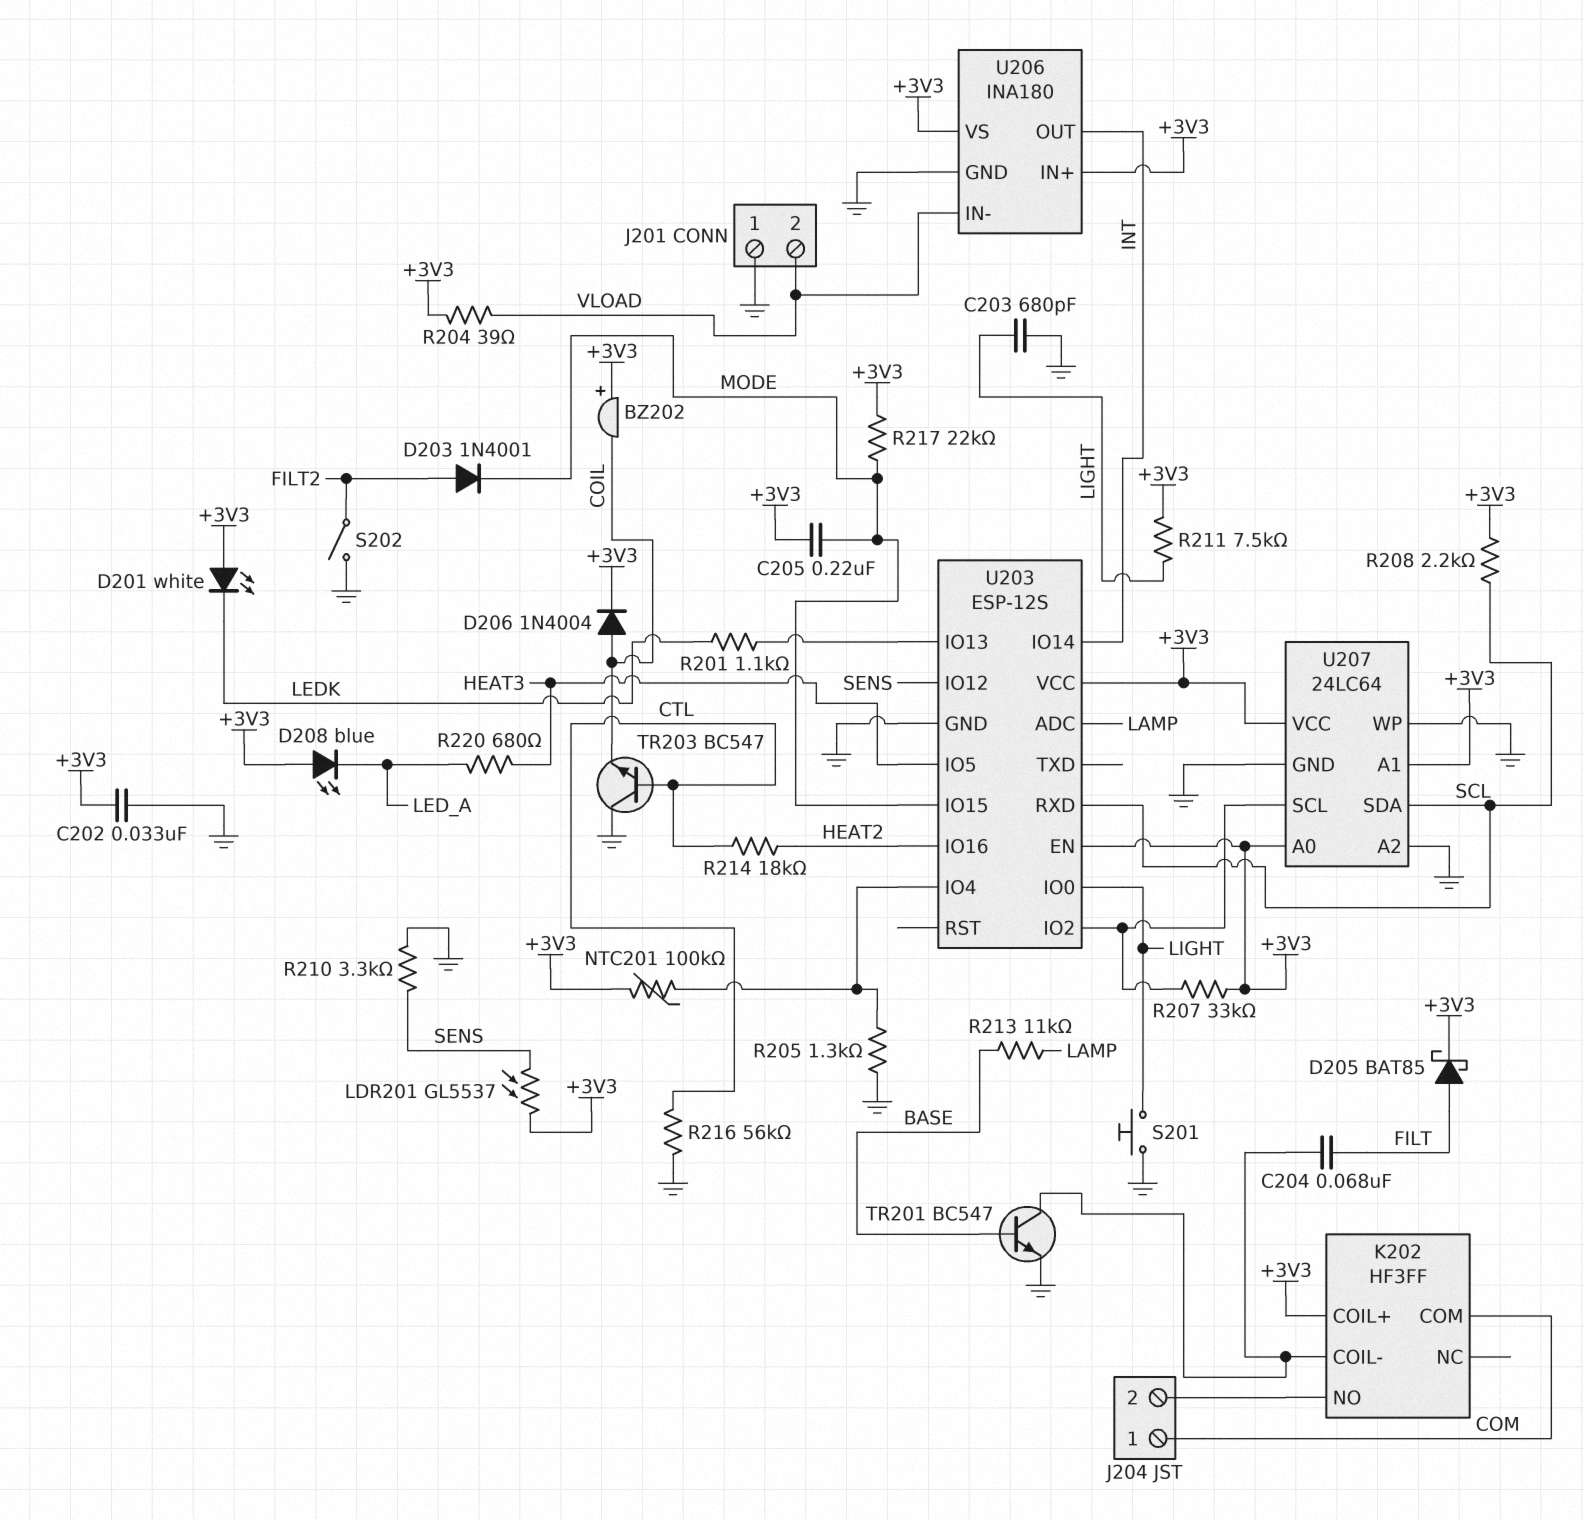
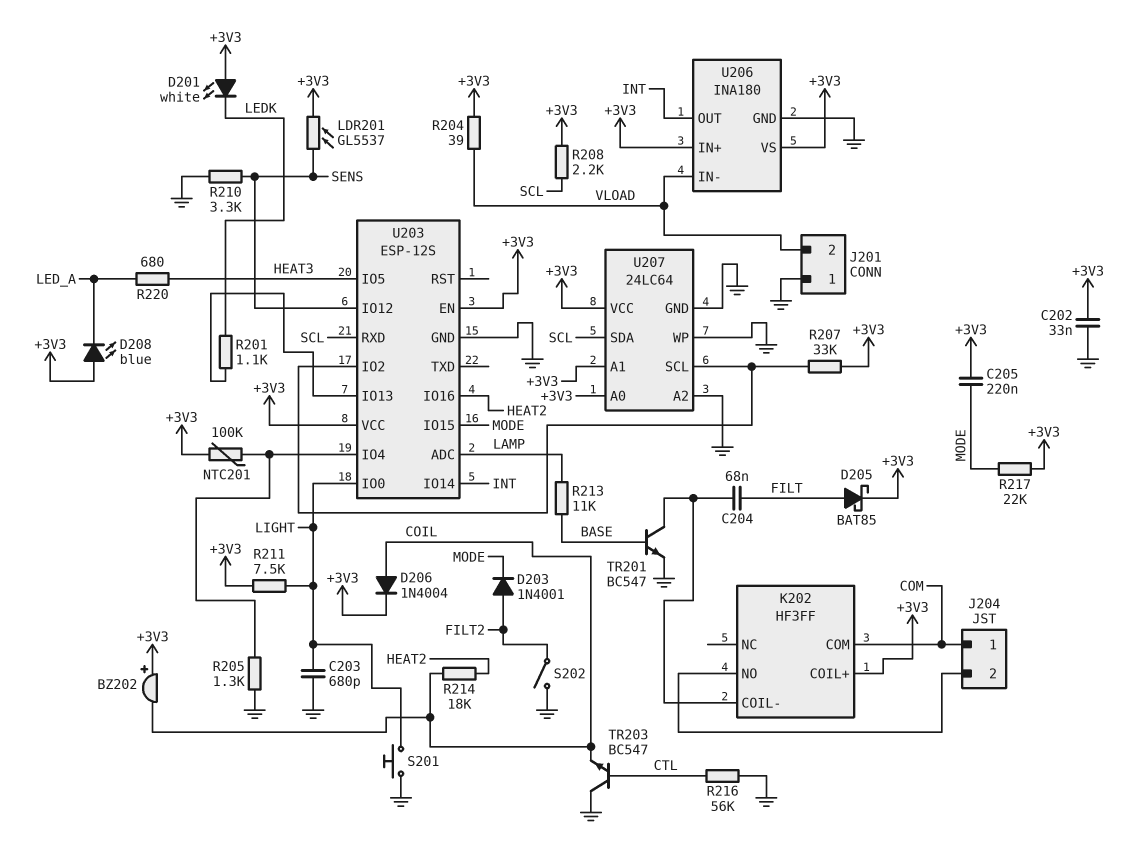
R214: 18k (CTL, HEAT2) -> 18k (COIL, HEAT2)

